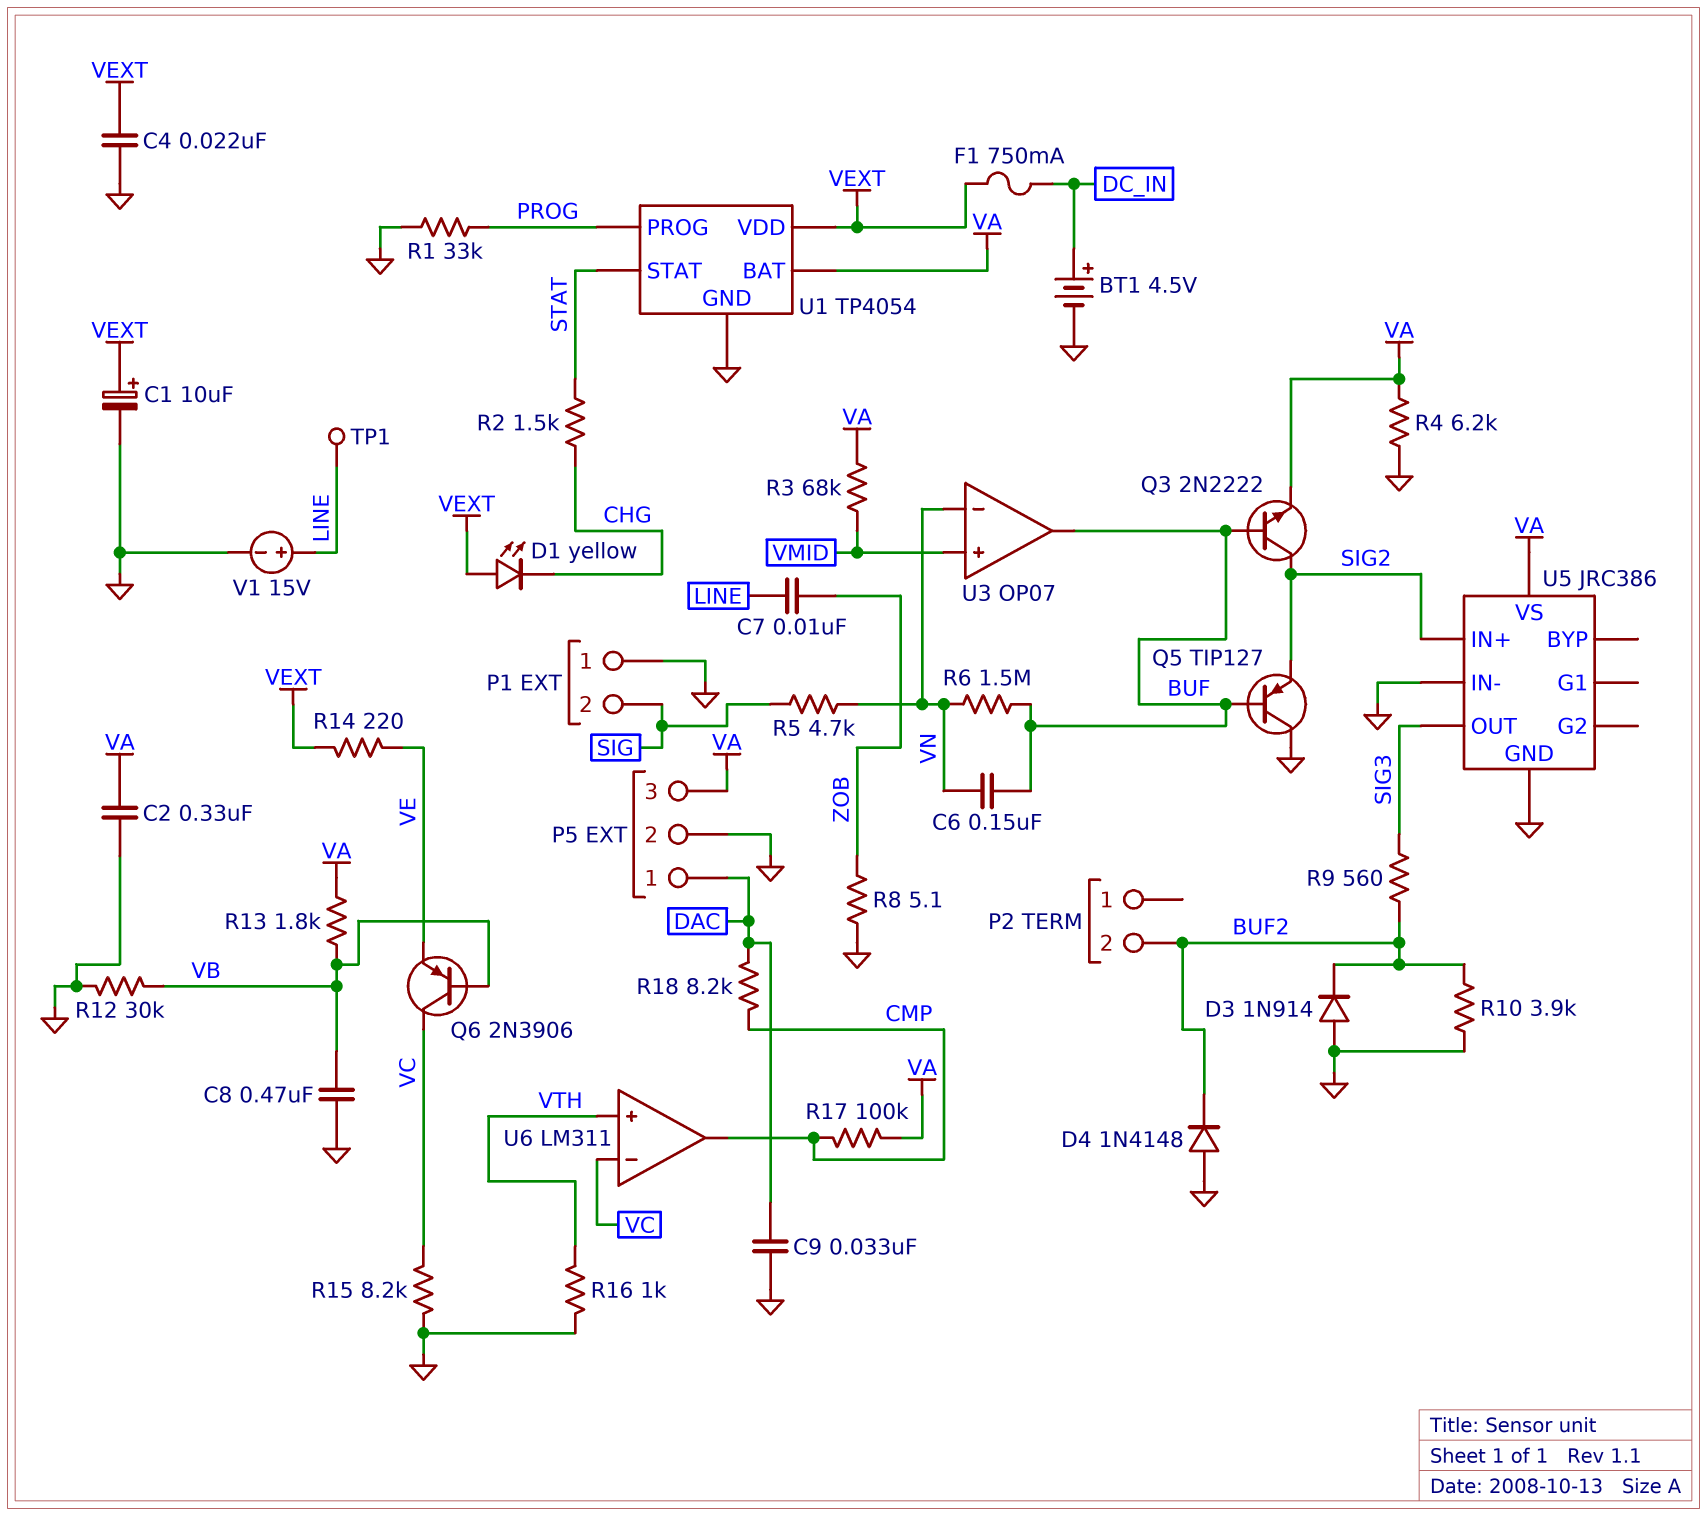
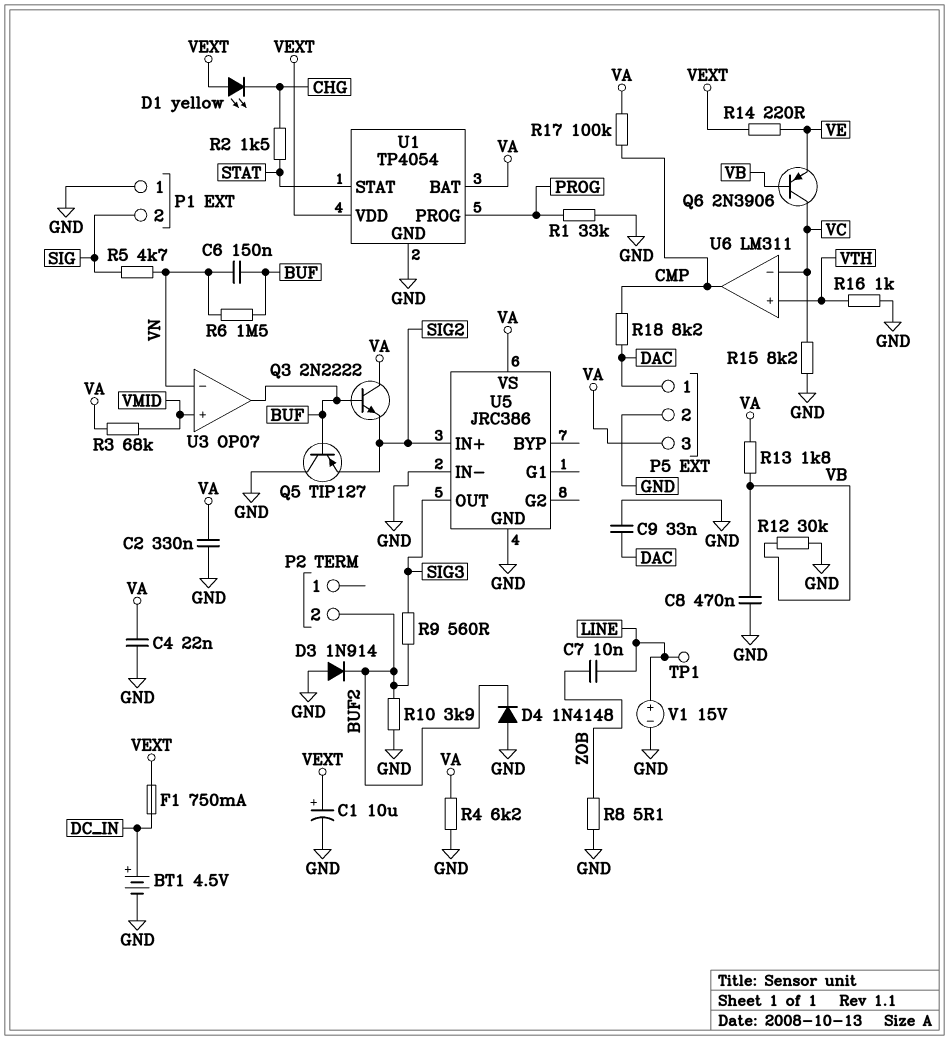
C4: 22nF (GND, VEXT) -> 22nF (GND, VA)
Q3: NPN 2N2222 (B BUF, C SIG2, E VA) -> NPN 2N2222 (B BUF, C VA, E SIG2)

